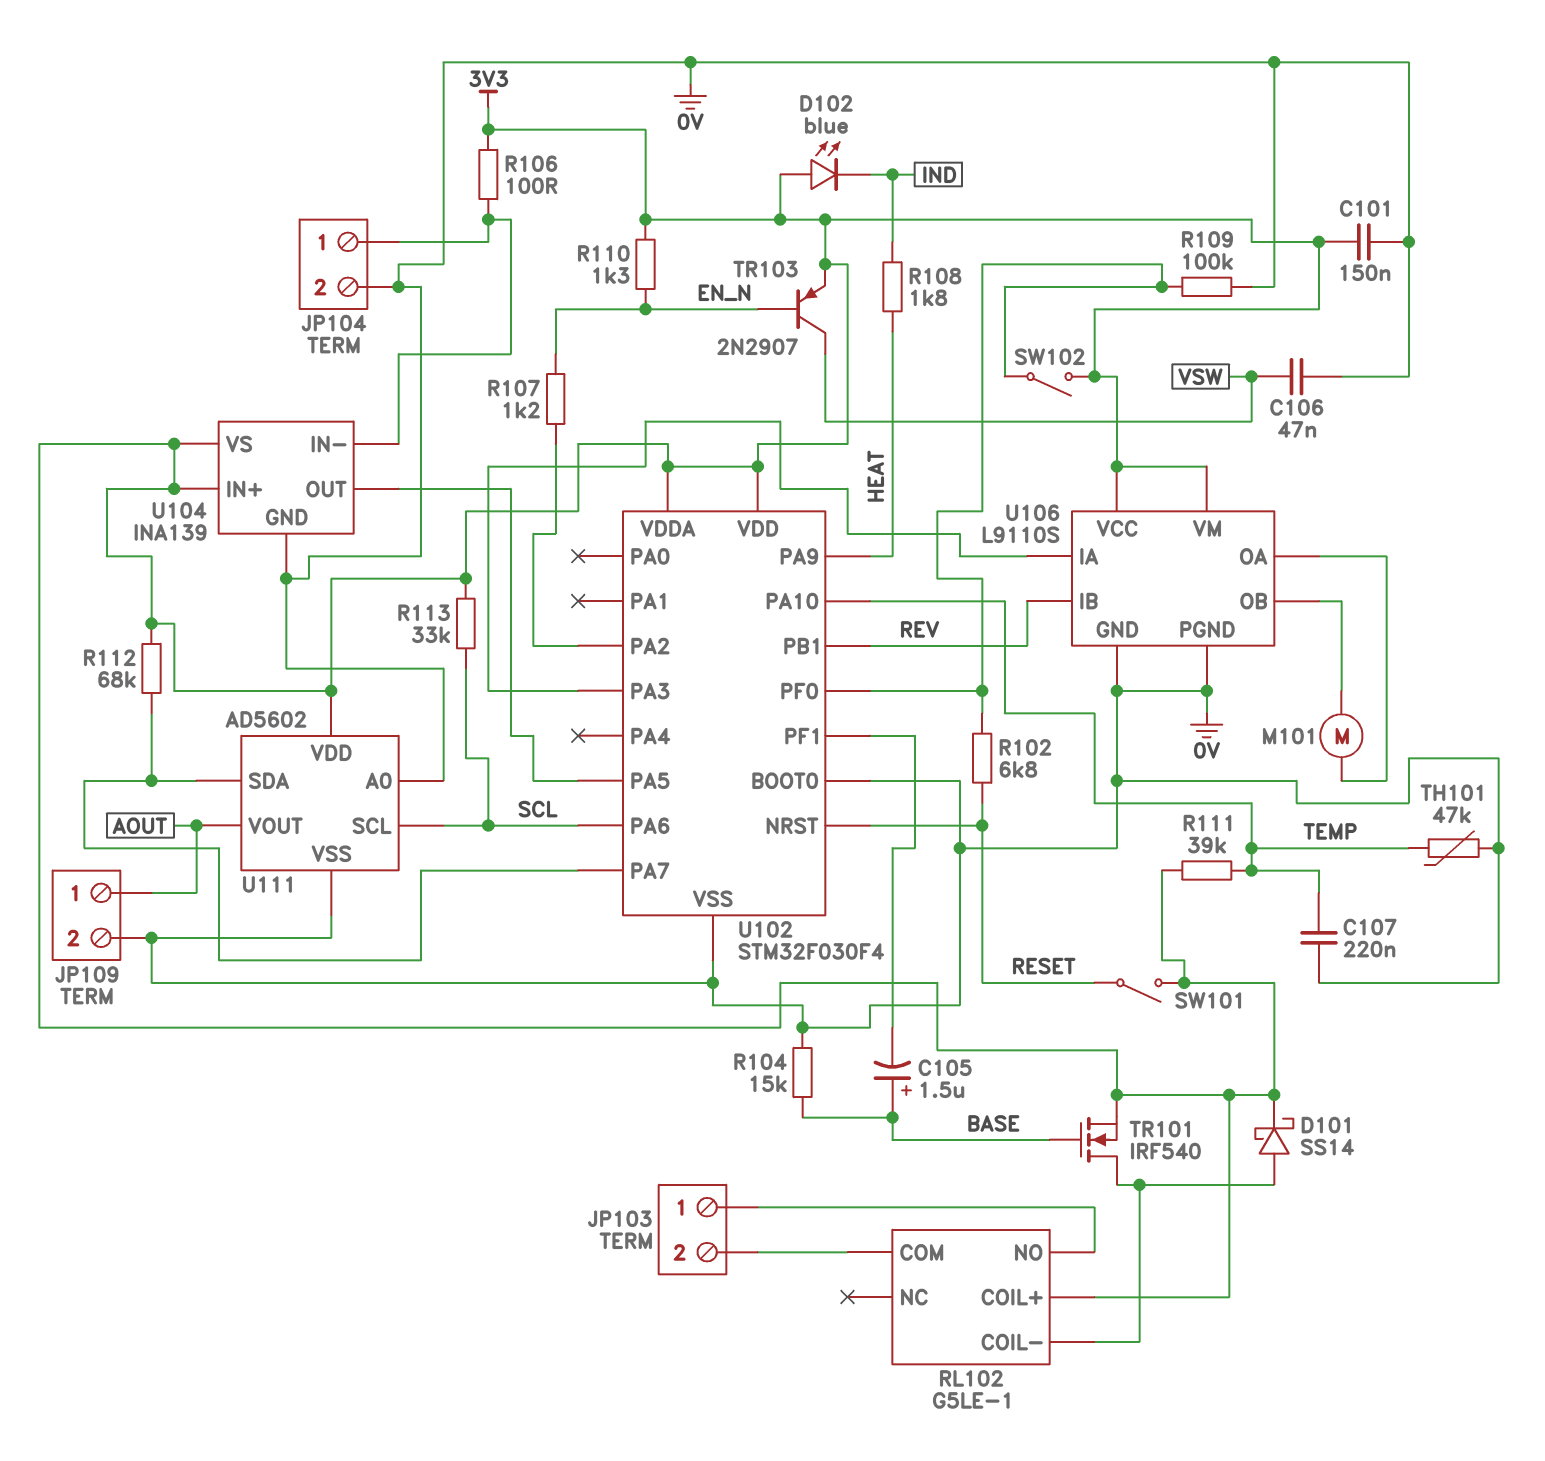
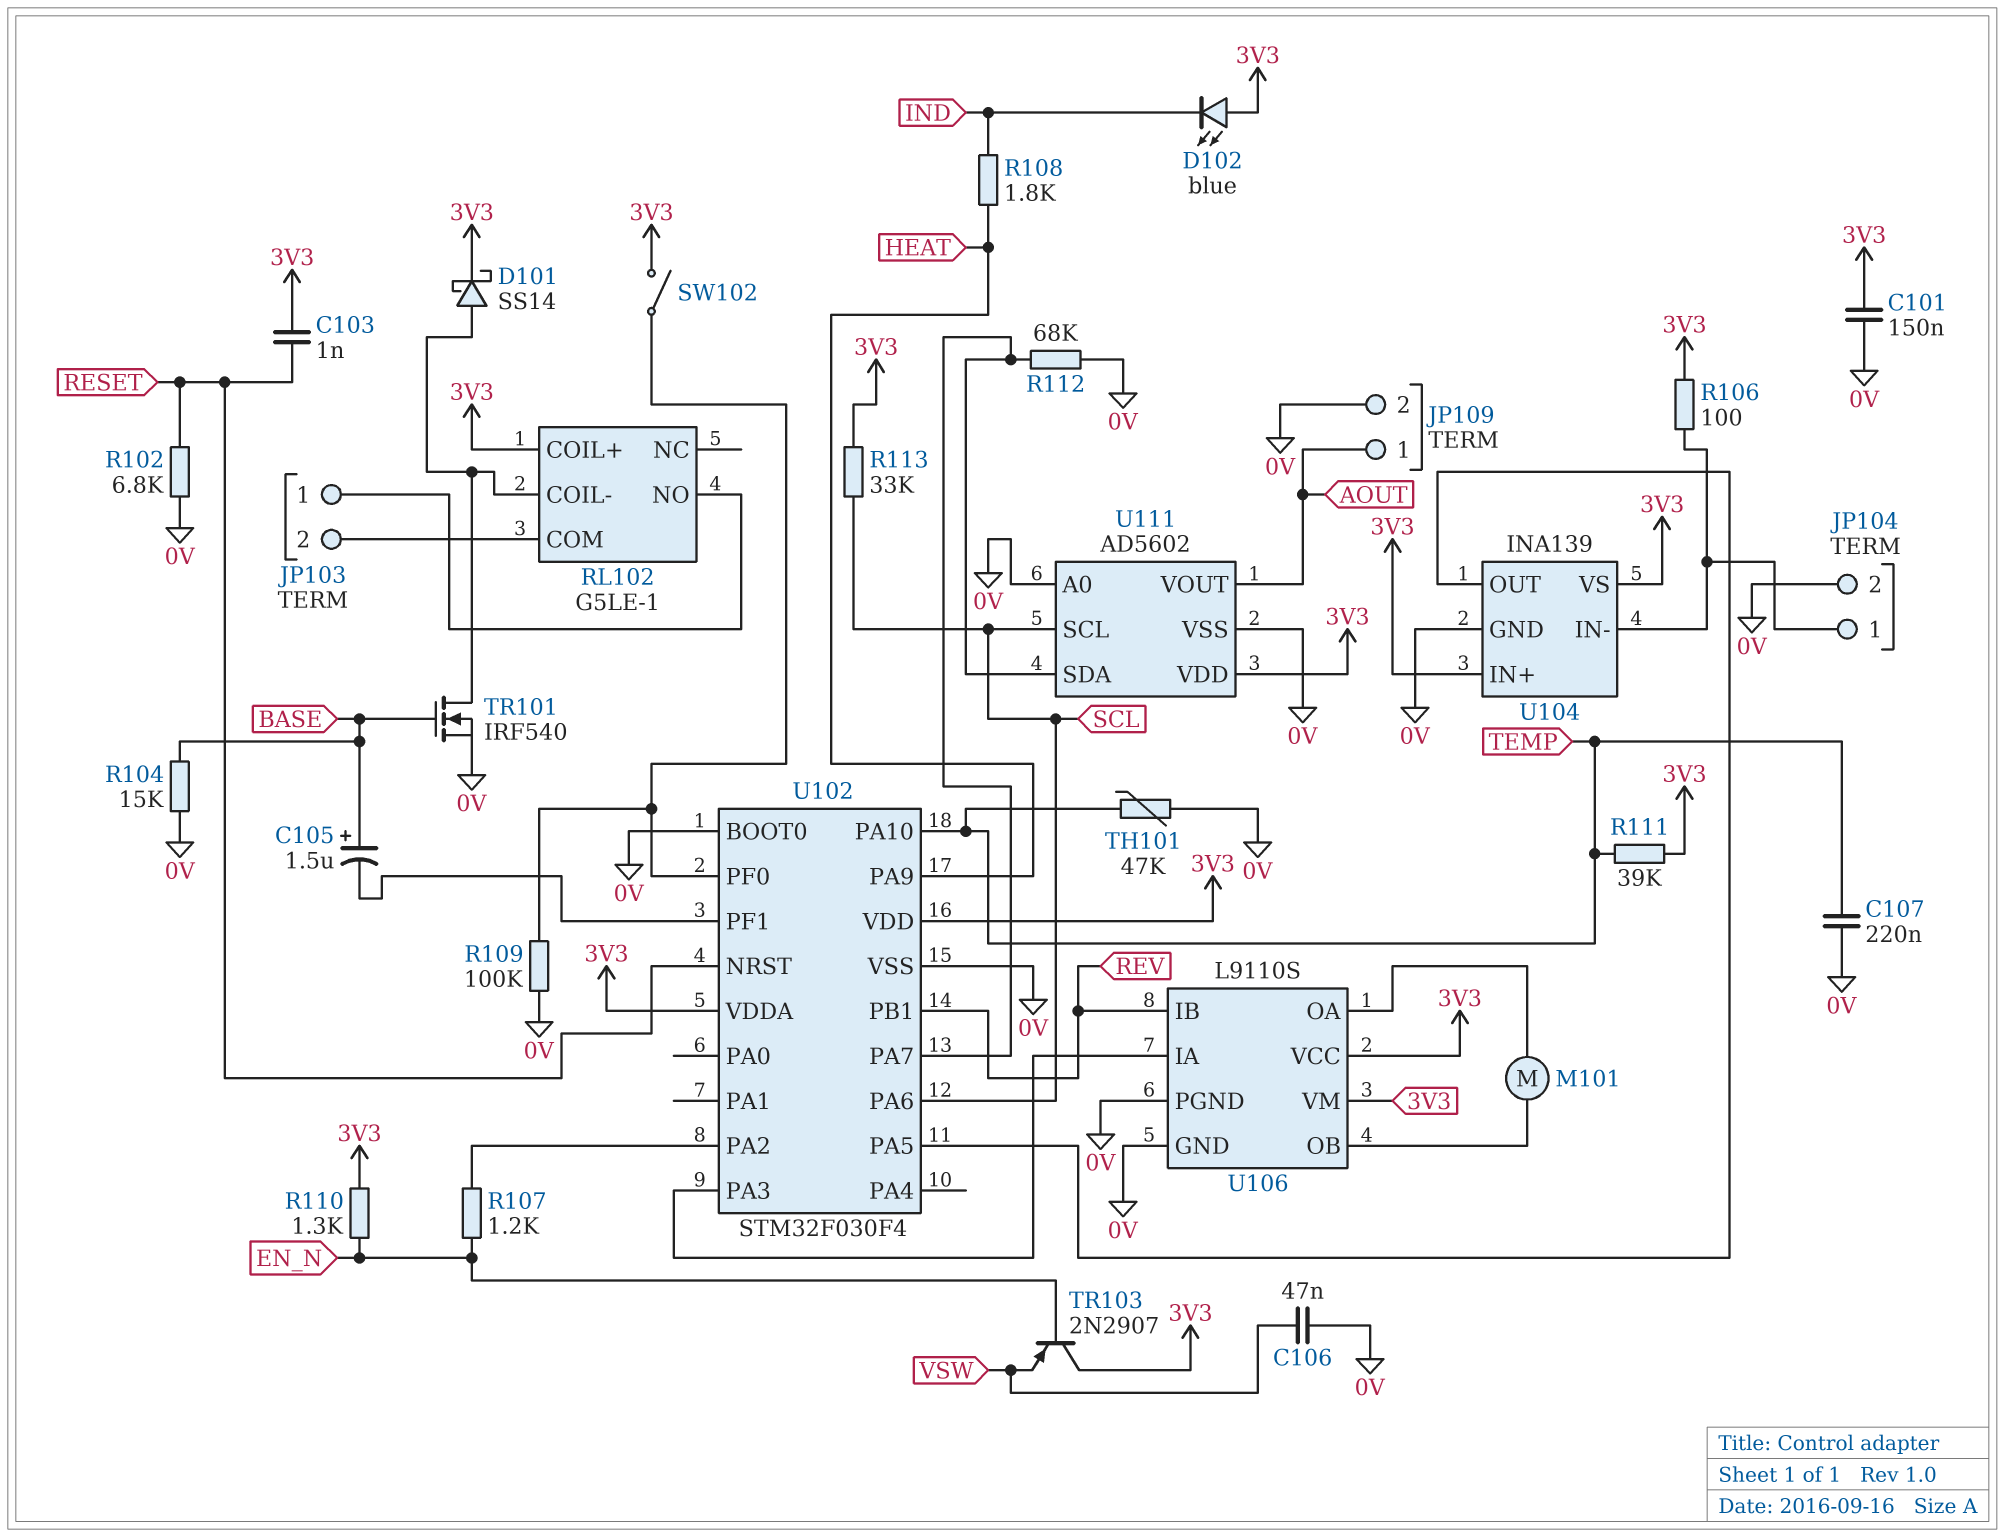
C103: none -> 1nF (3V3, RESET)
R102: 6.8k (RESET, U102/PF0) -> 6.8k (0V, RESET)
R112: 68k (3V3, U102/PA7) -> 68k (0V, U102/PA7)
SW101: switch (3V3, RESET) -> none
TR101: NMOS IRF540 (G BASE, D RL102/COIL-, S 3V3) -> NMOS IRF540 (G BASE, D RL102/COIL-, S 0V)
TR103: PNP 2N2907 (B EN_N, C VSW, E 3V3) -> PNP 2N2907 (B EN_N, C 3V3, E VSW)

